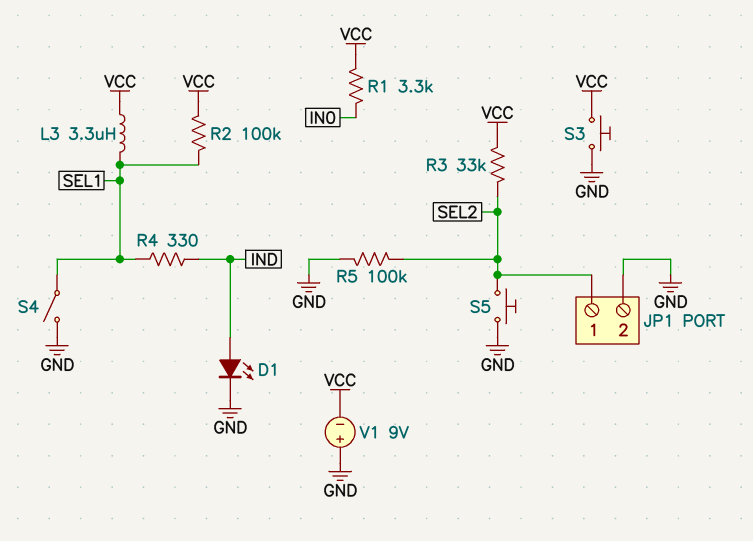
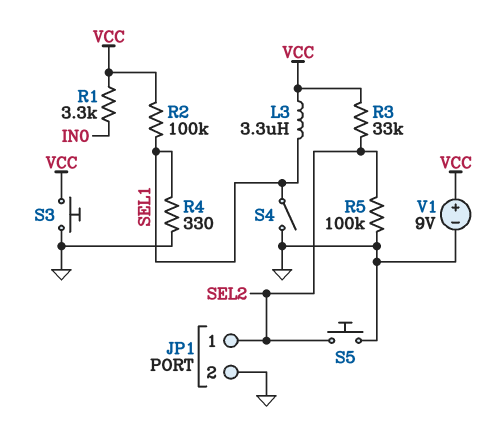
D1: LED (A IND, K GND) -> none
R4: 330 (IND, SEL1) -> 330 (GND, SEL1)
V1: 9V (plus GND, minus VCC) -> 9V (plus VCC, minus GND)

